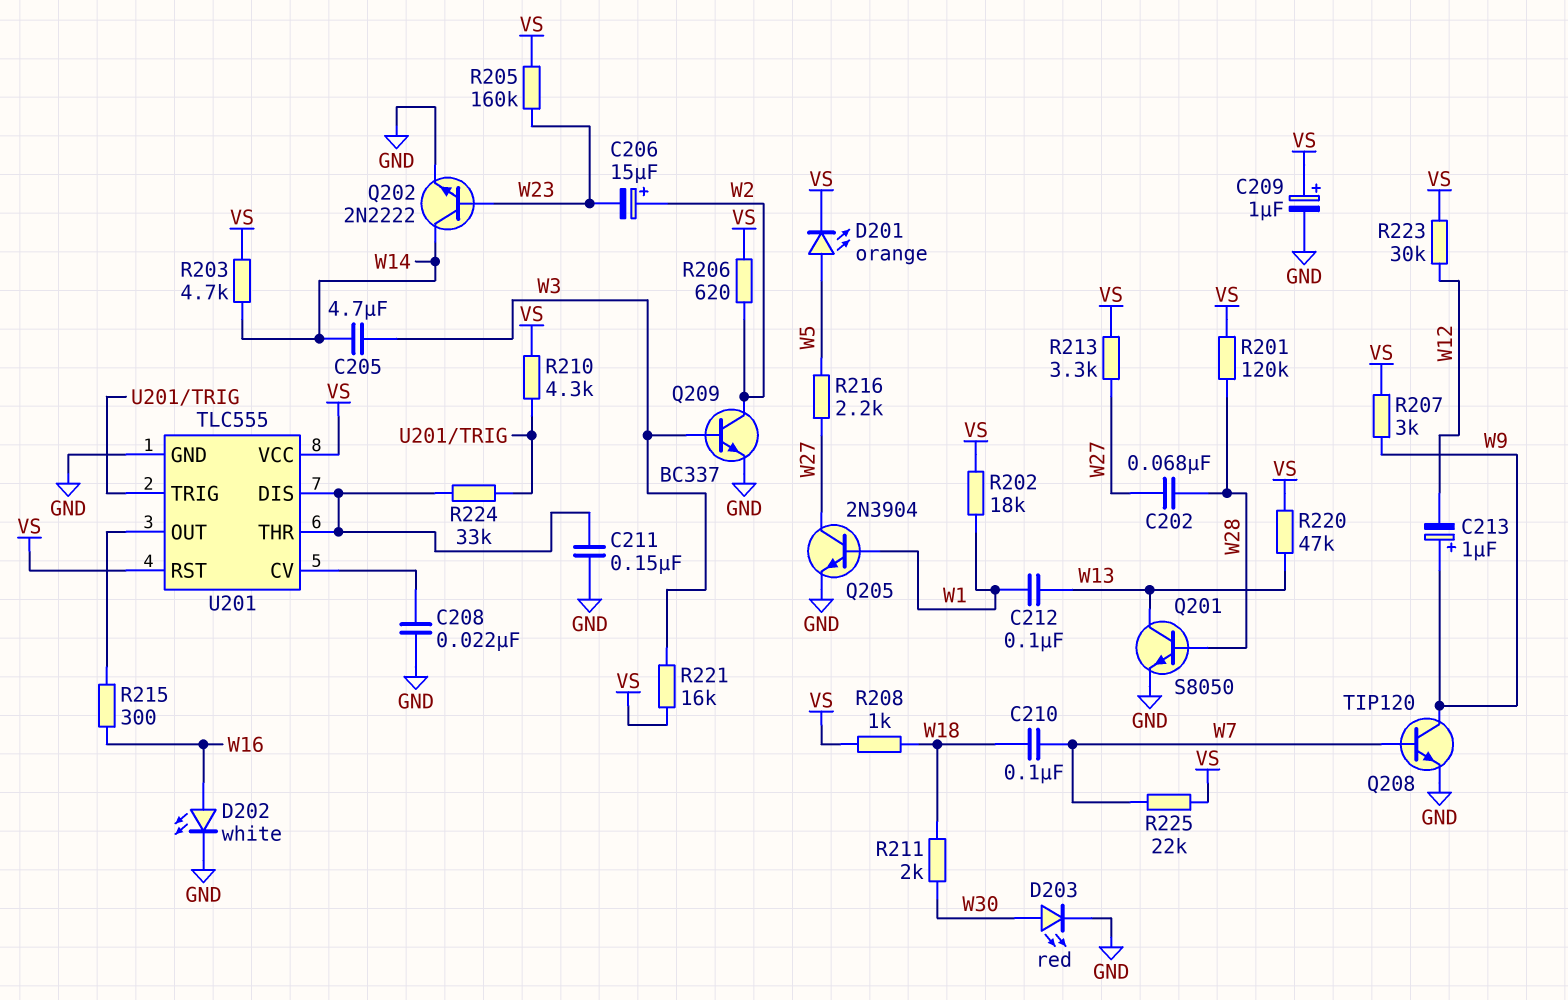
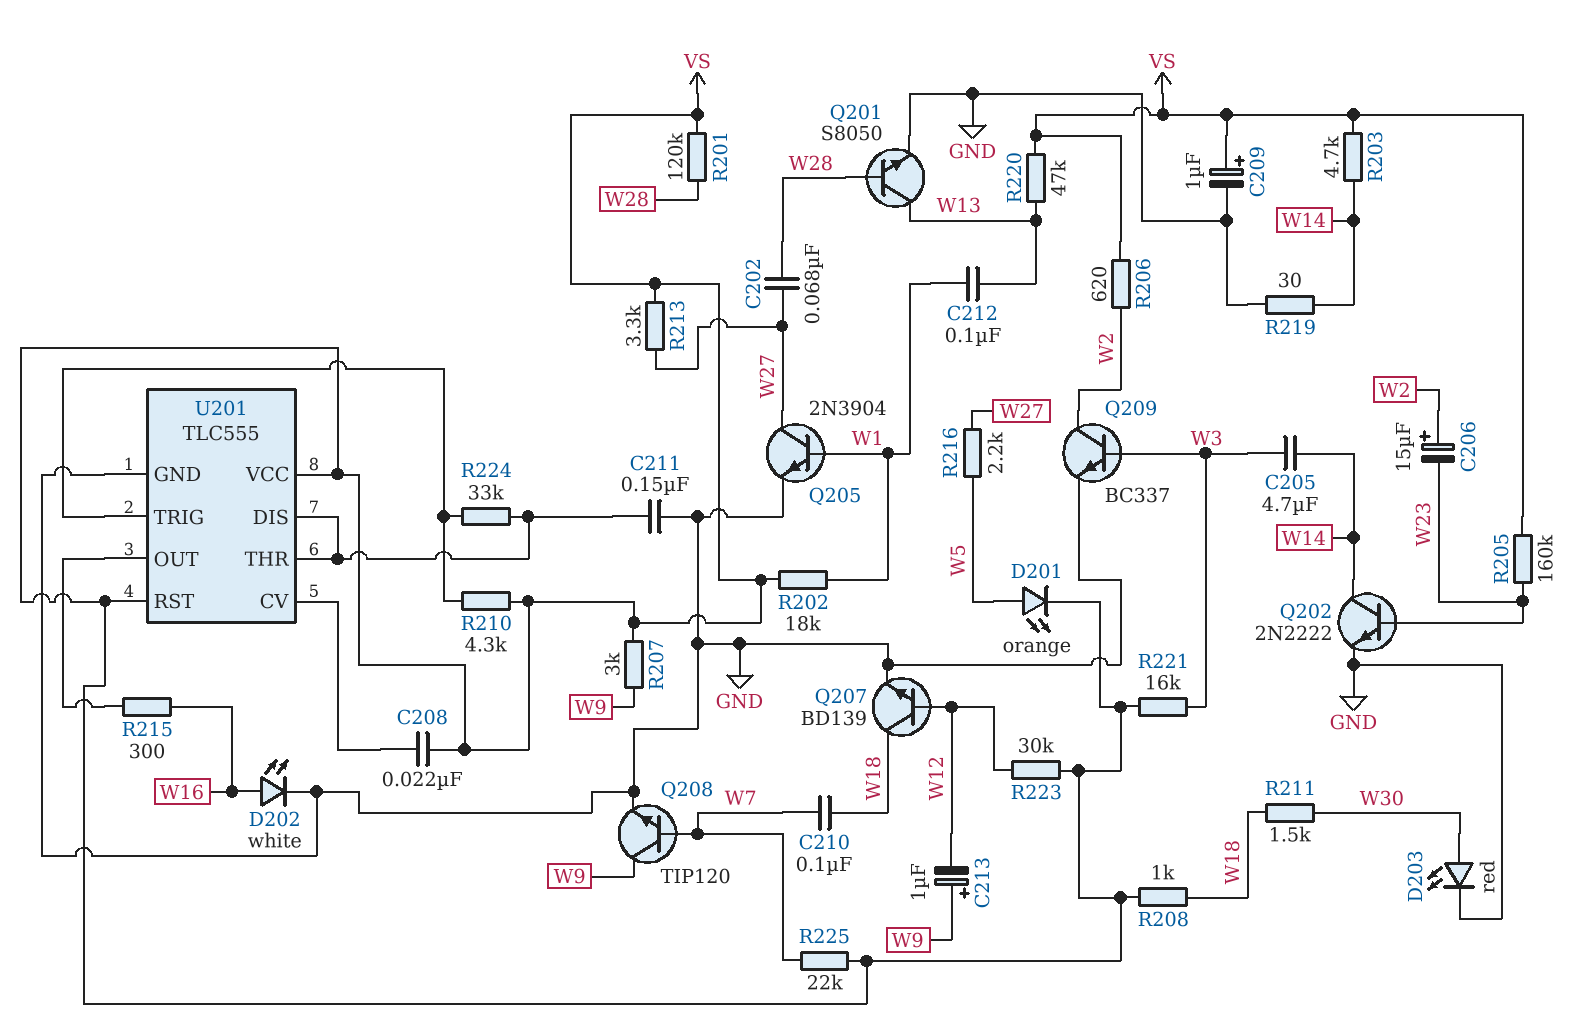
C208: 22nF (GND, U201/CV) -> 22nF (U201/CV, VS)
Q207: none -> NPN BD139 (B W12, C W18, E GND)
R211: 2k (W18, W30) -> 1.5k (W18, W30)
R219: none -> 30 (GND, W14)

